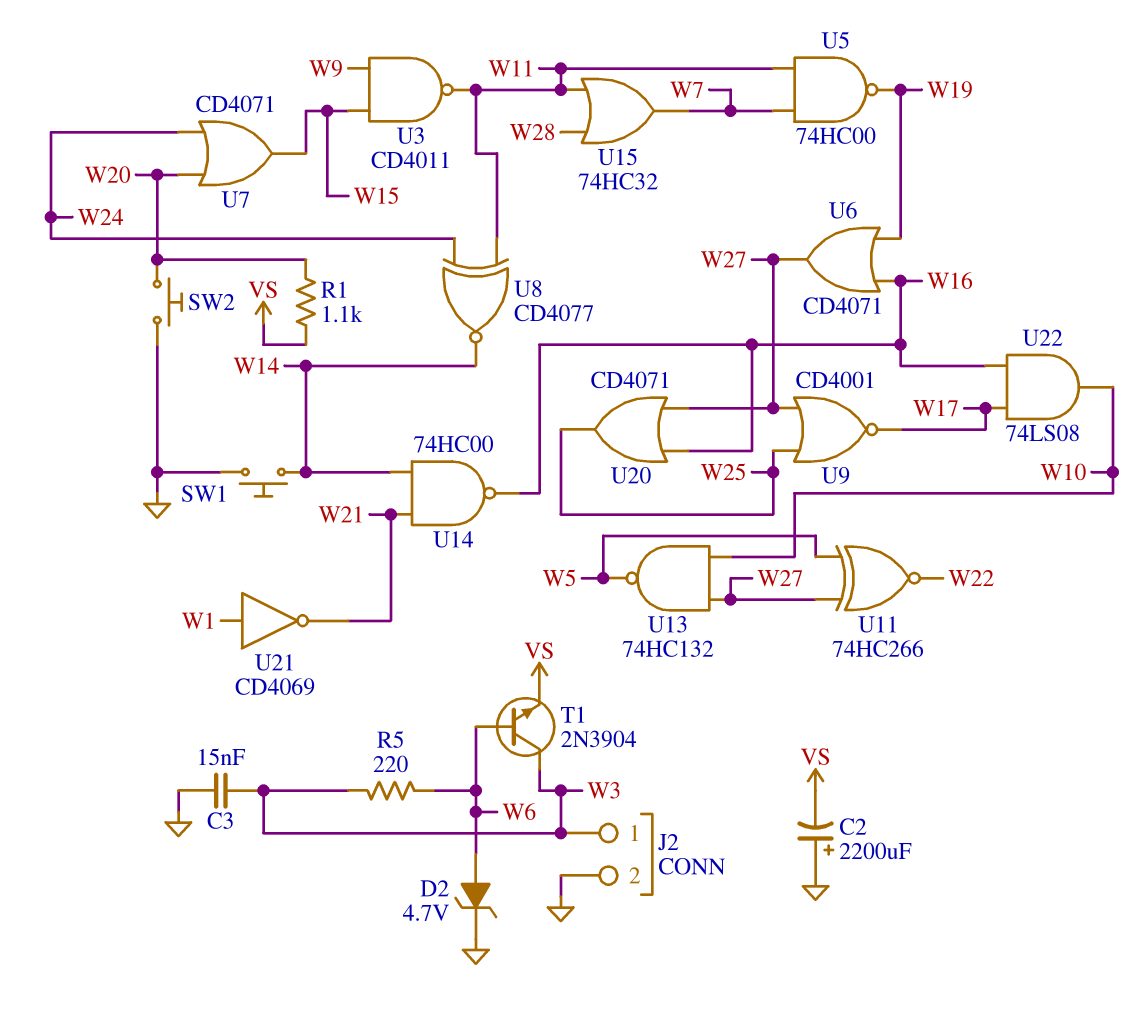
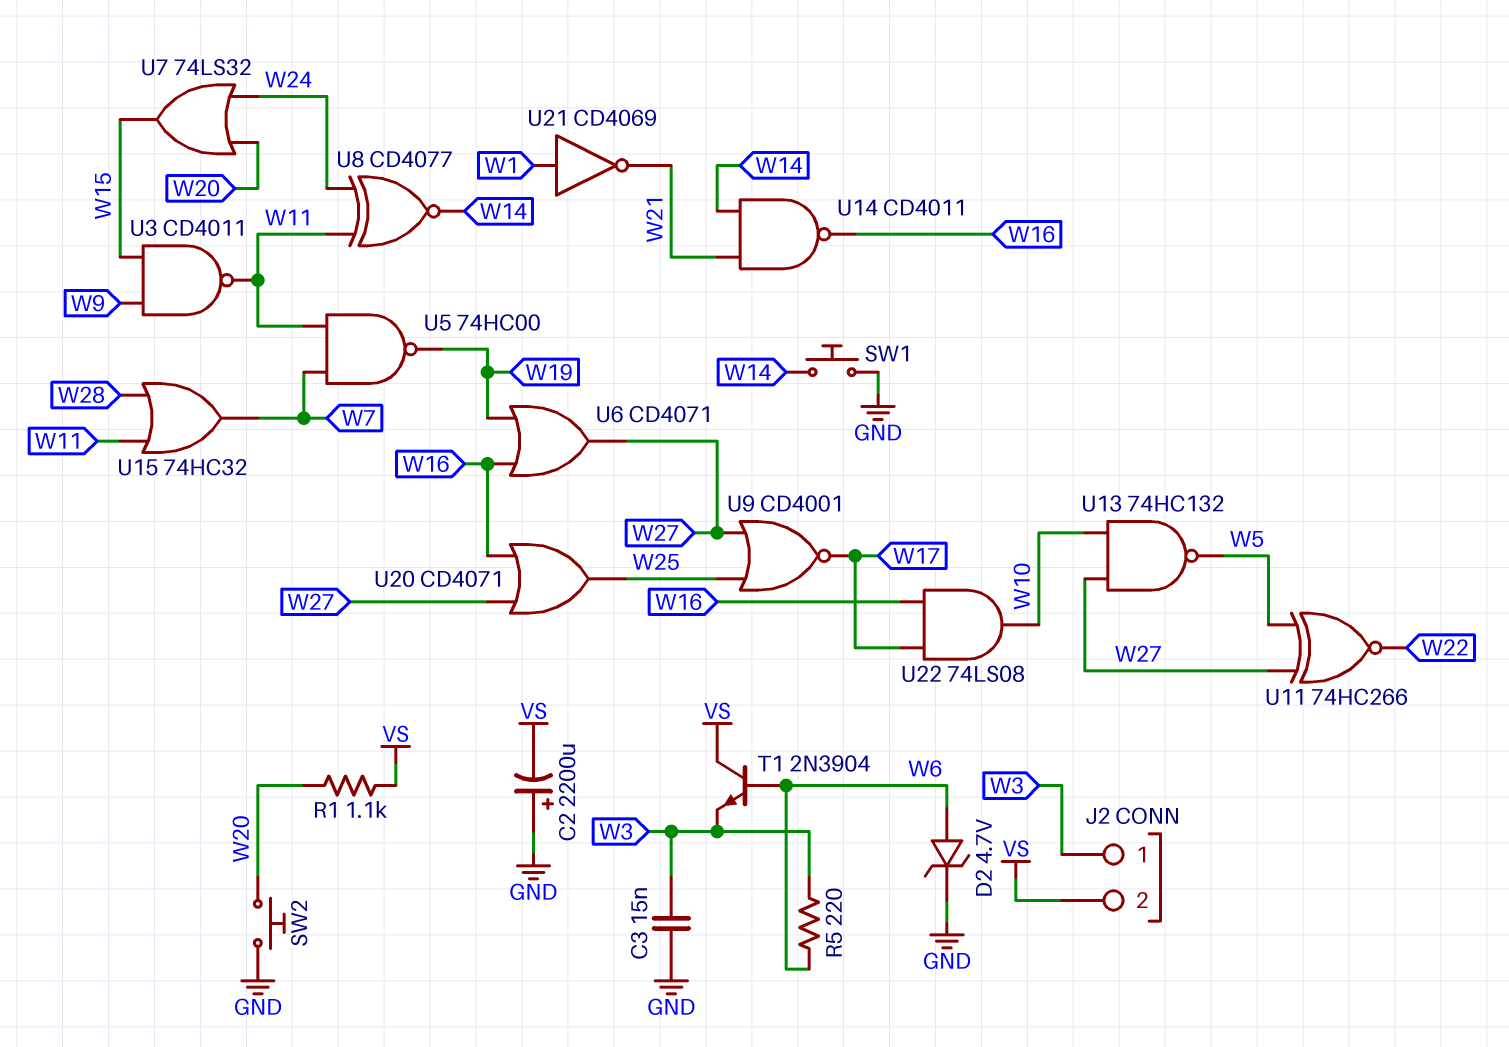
J2 pin 2: GND -> VS
T1: NPN 2N3904 (B W6, C W3, E VS) -> NPN 2N3904 (B W6, C VS, E W3)
U7: OR CD4071 (in W20, in W24, out W15) -> OR 74LS32 (in W20, in W24, out W15)
U14: NAND 74HC00 (in W14, in W21, out W16) -> NAND CD4011 (in W14, in W21, out W16)

